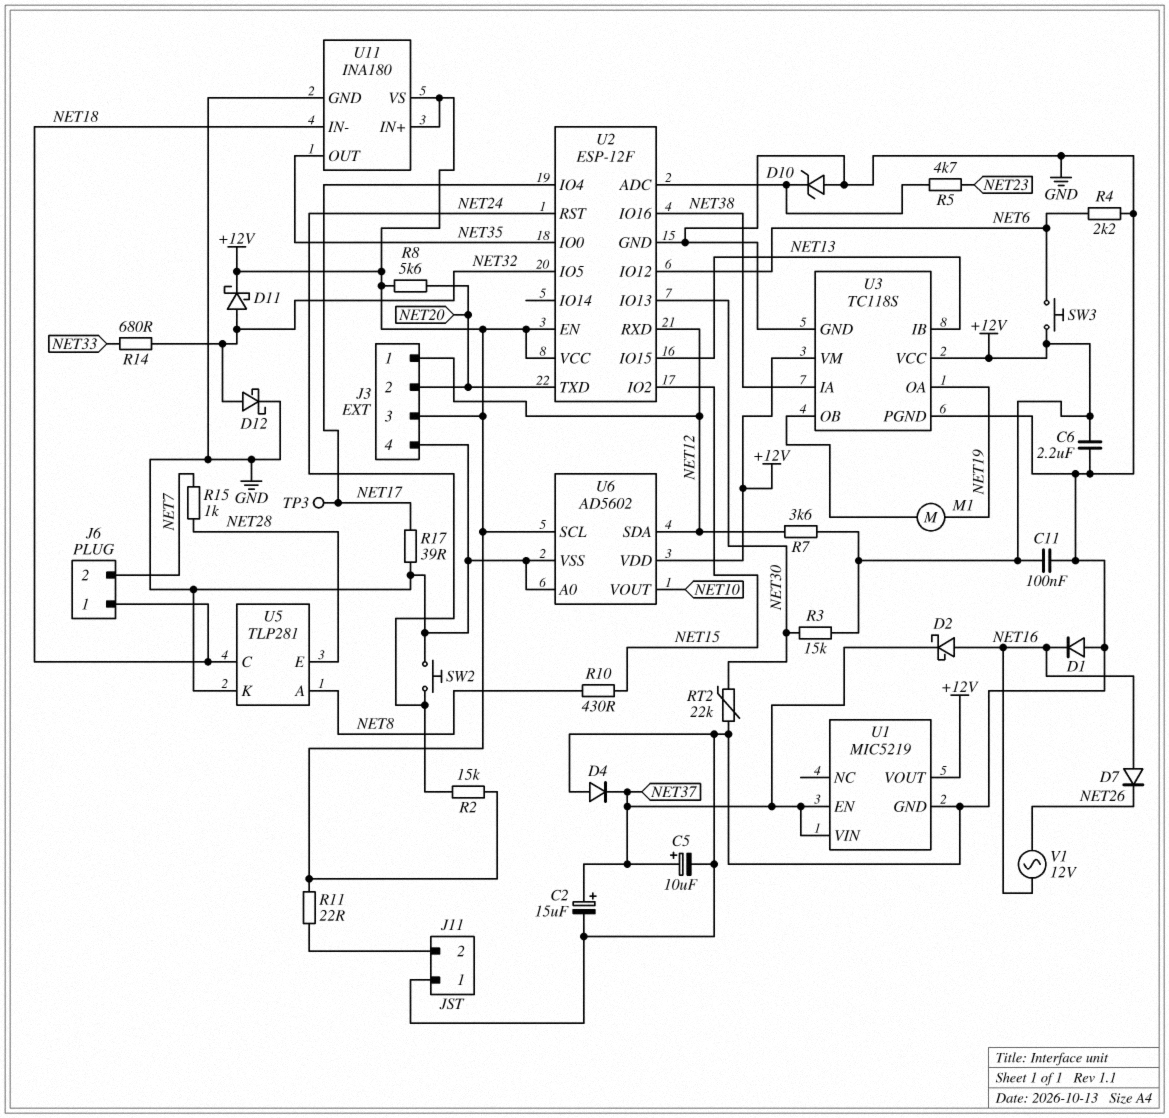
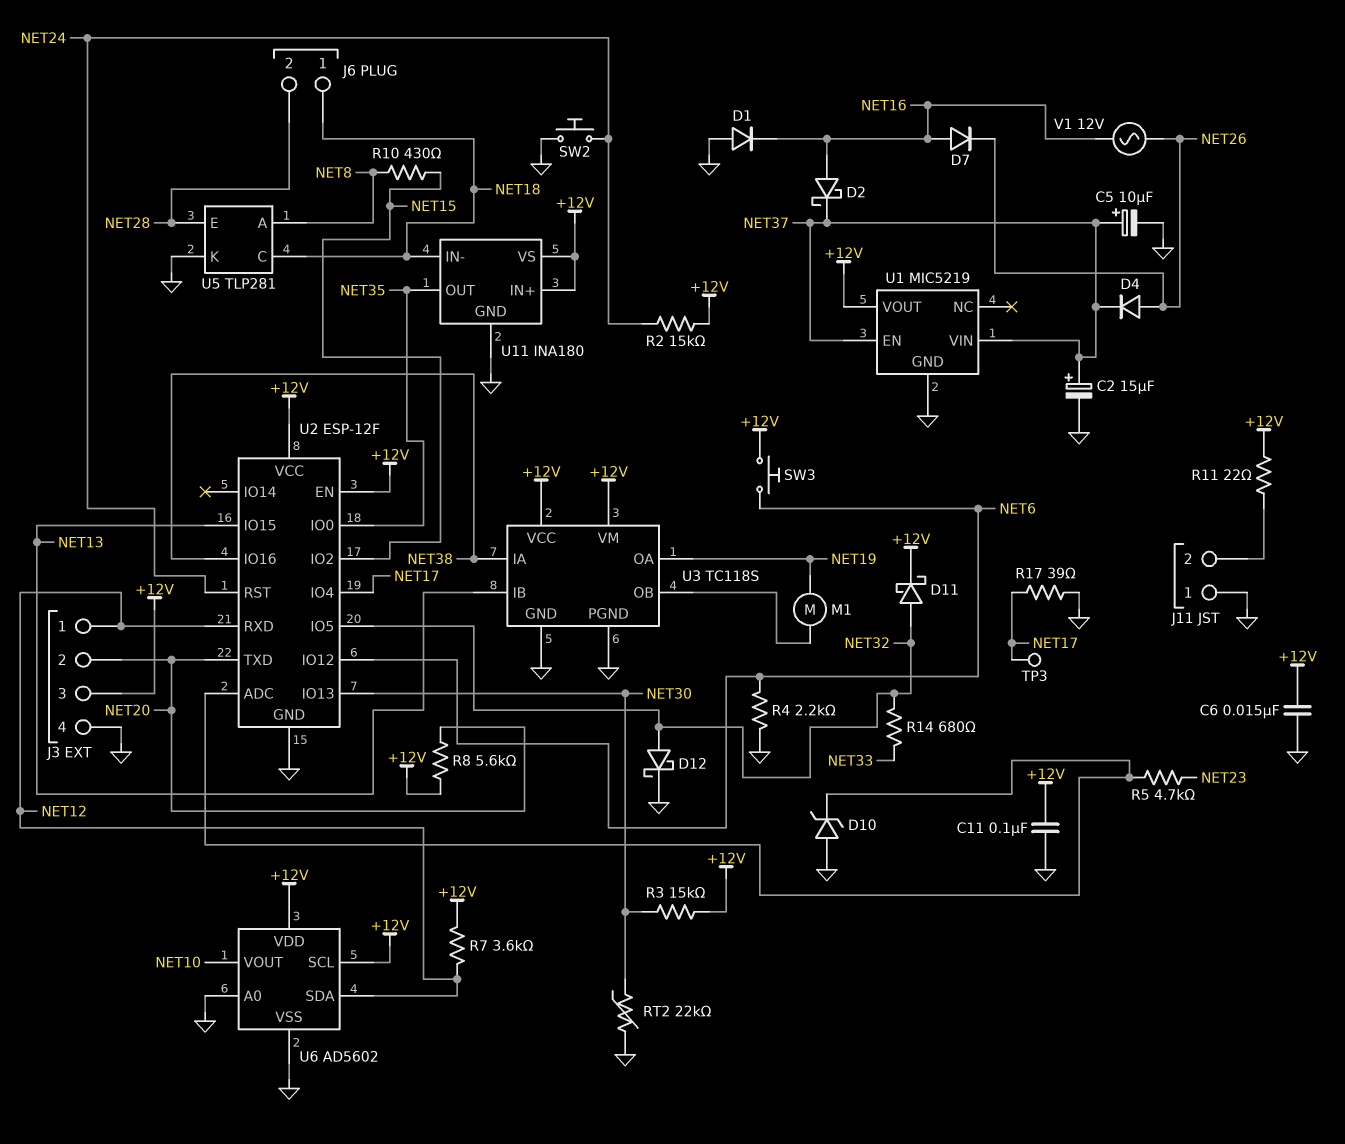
C6: 2.2uF (+12V, GND) -> 15nF (+12V, GND)
D4: diode (A GND, K NET37) -> diode (A NET26, K NET37)
J6 pin 2: NET7 -> NET28
R15: 1k (NET7, NET28) -> none

